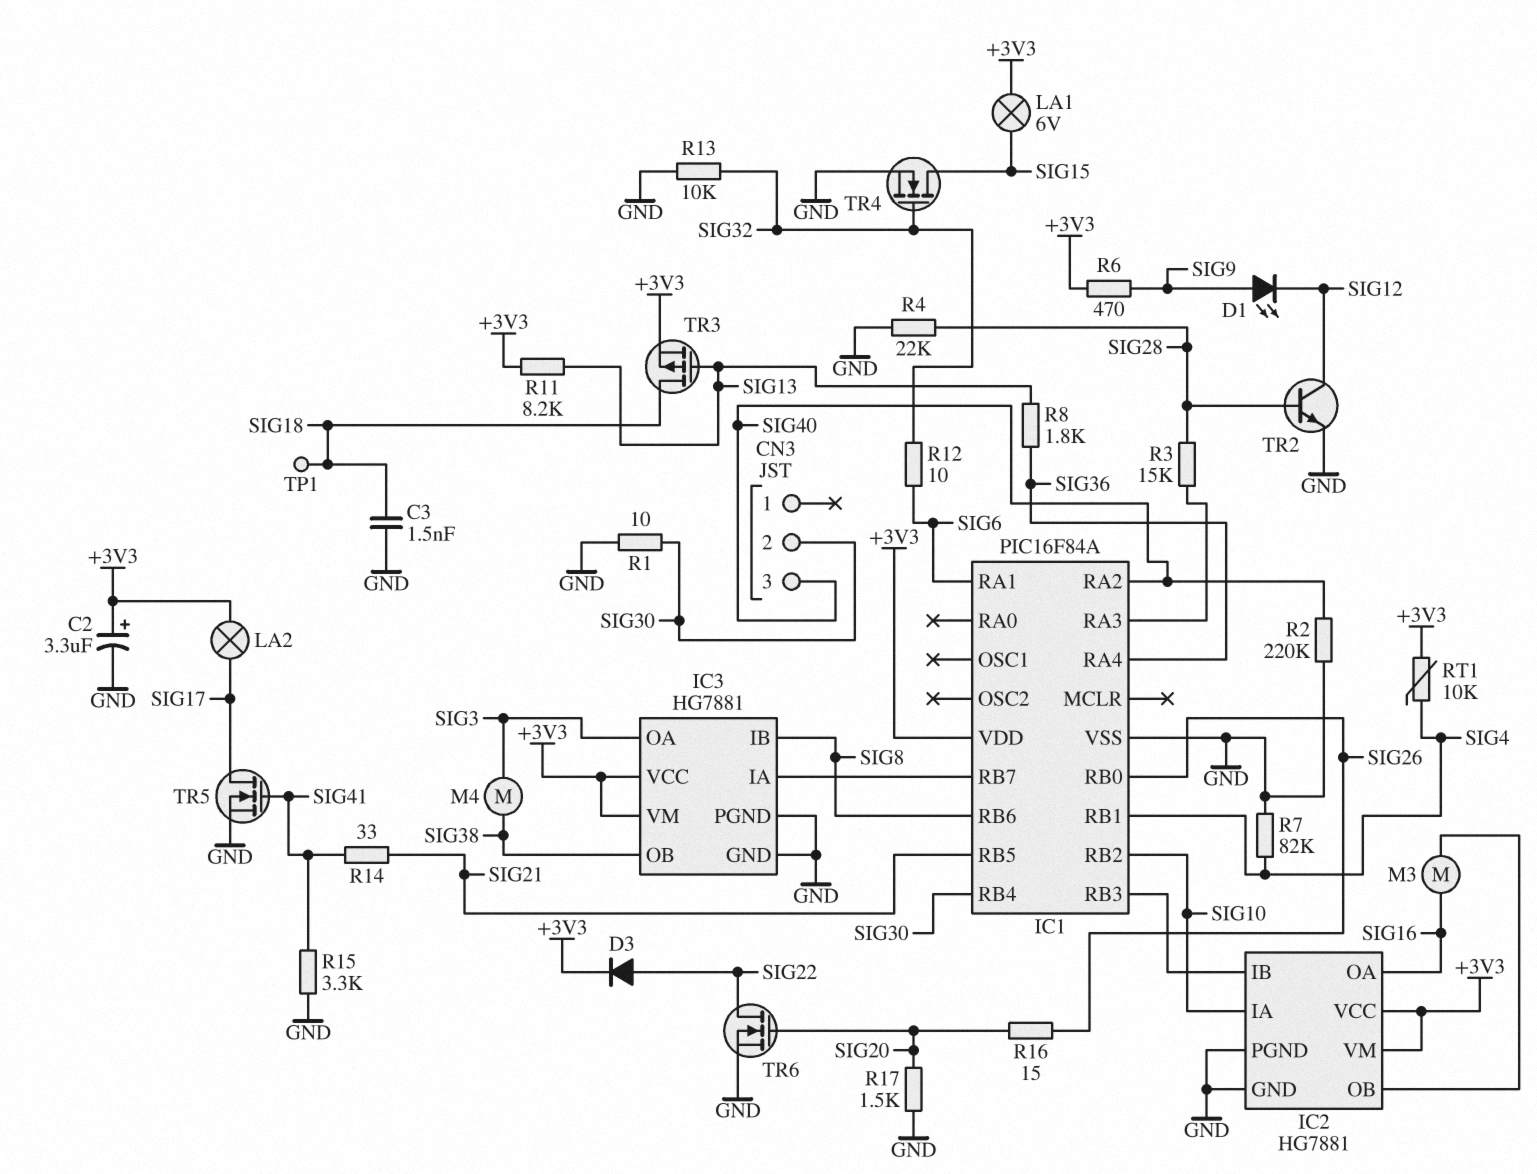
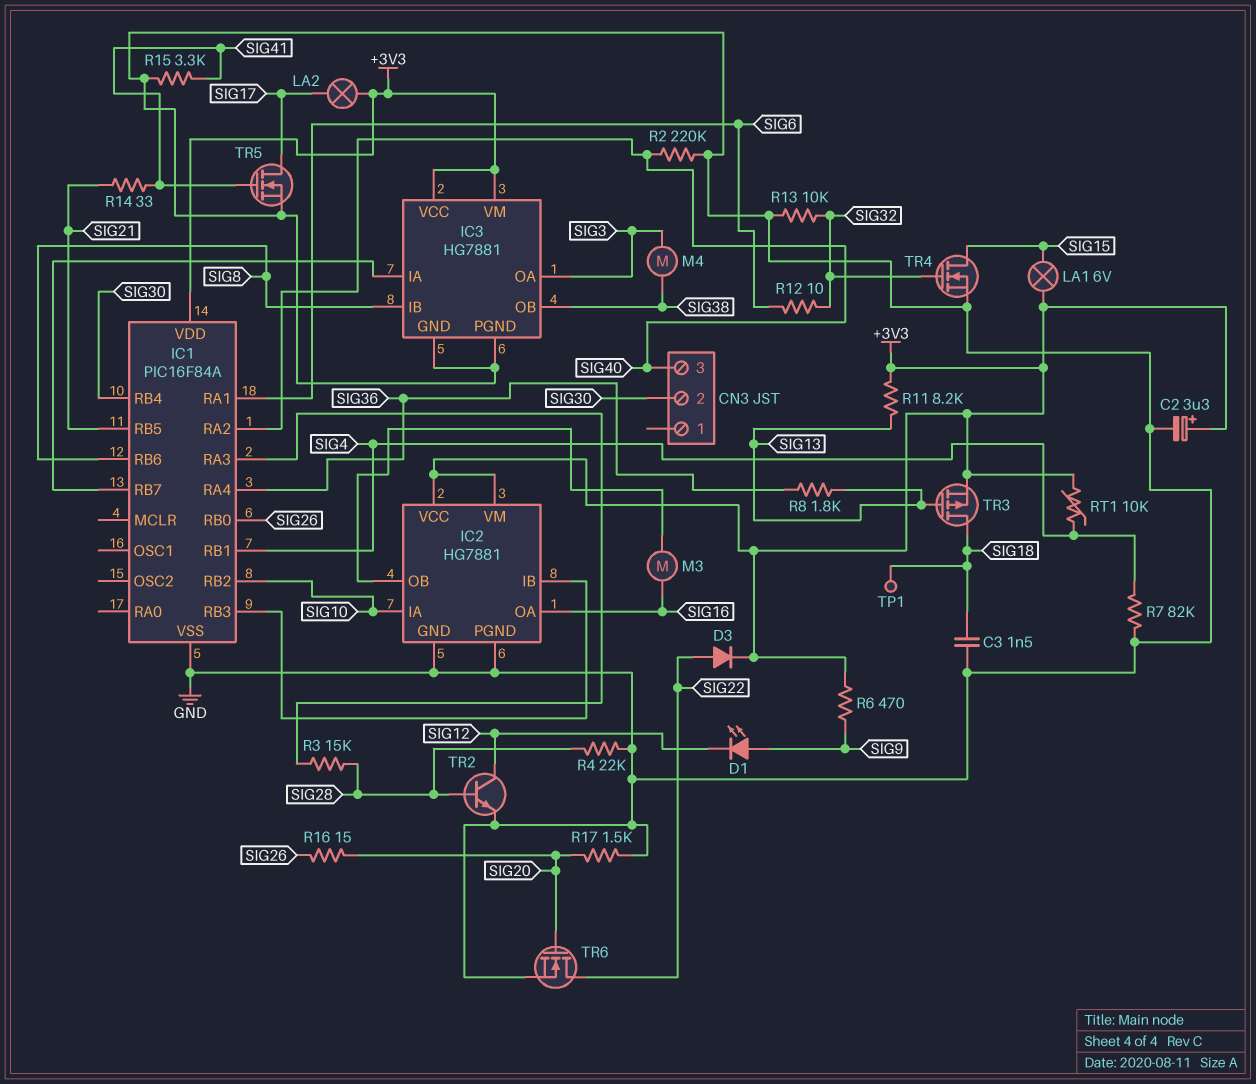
R1: 10 (GND, SIG30) -> none

